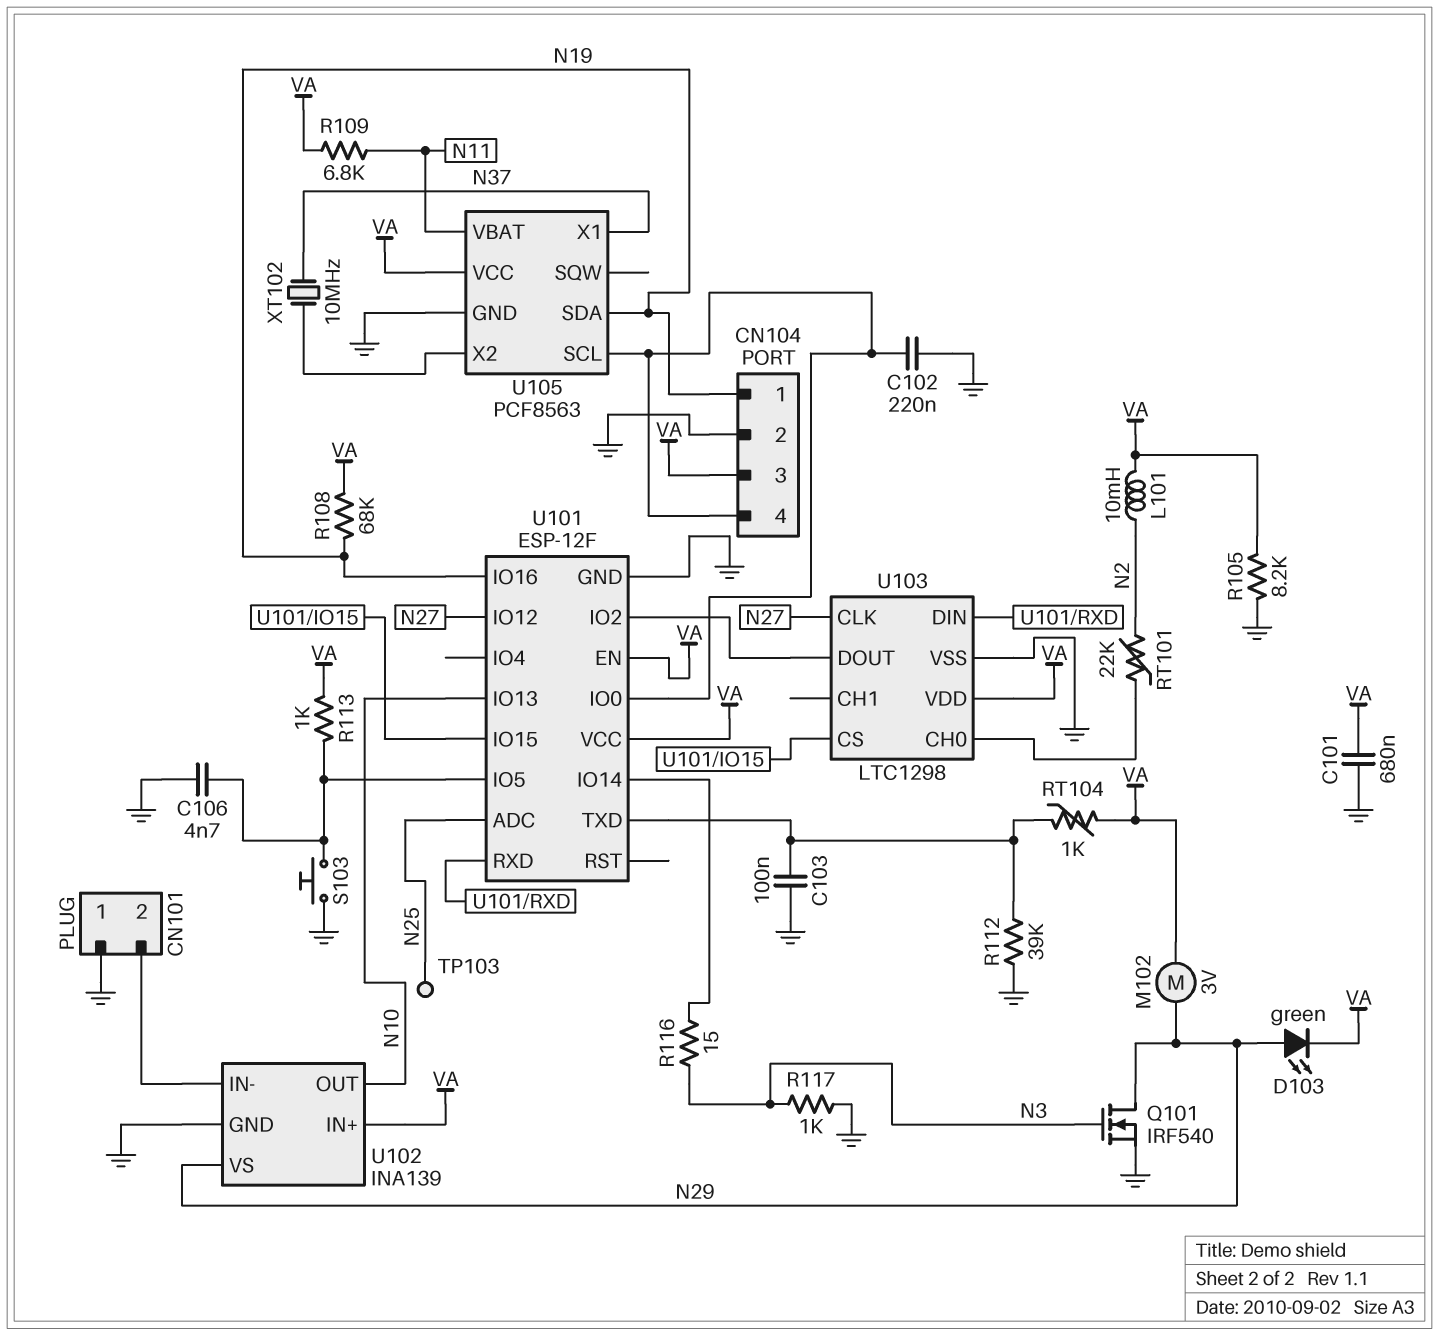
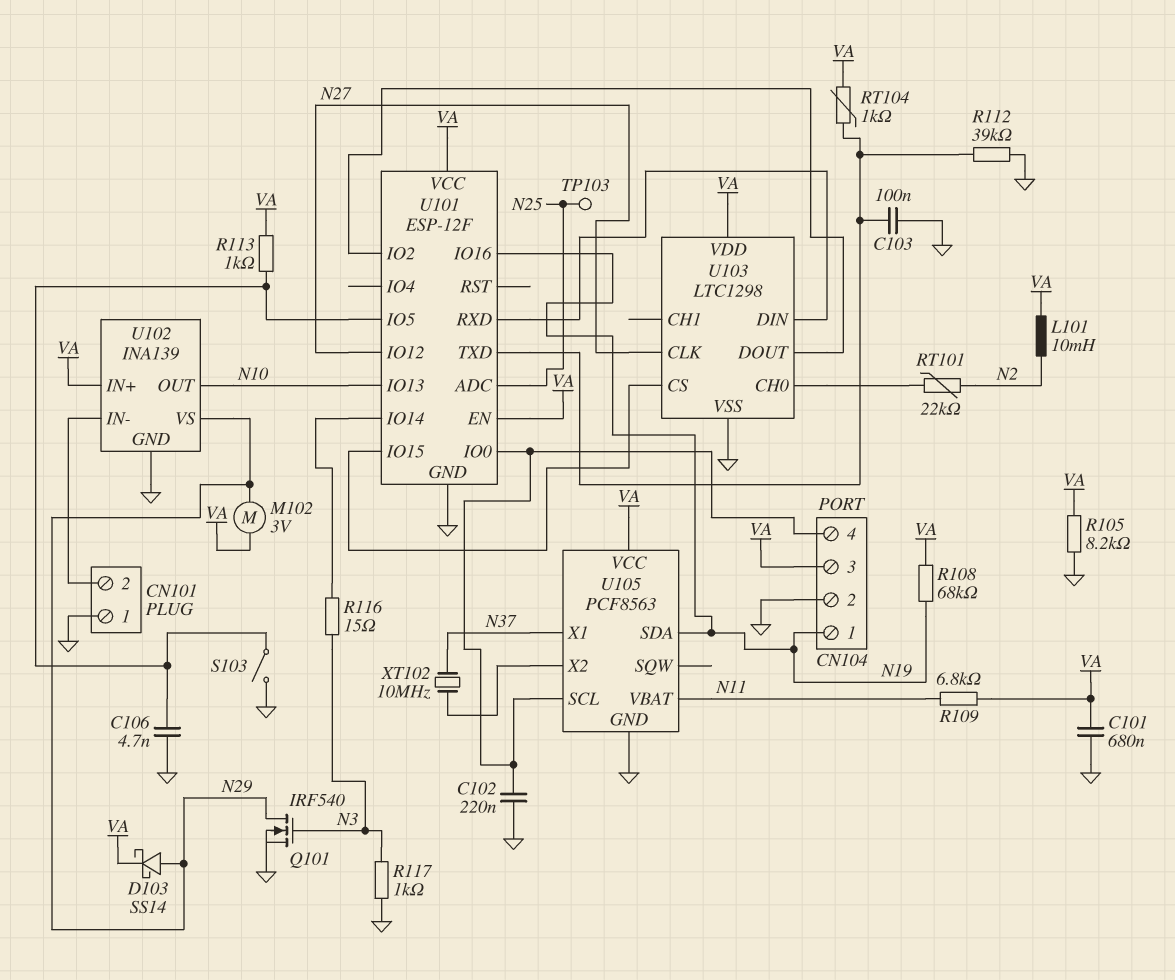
D103: LED green (A N29, K VA) -> schottky SS14 (A N29, K VA)
S103: button (GND, U101/IO5) -> switch (GND, U101/IO5)

